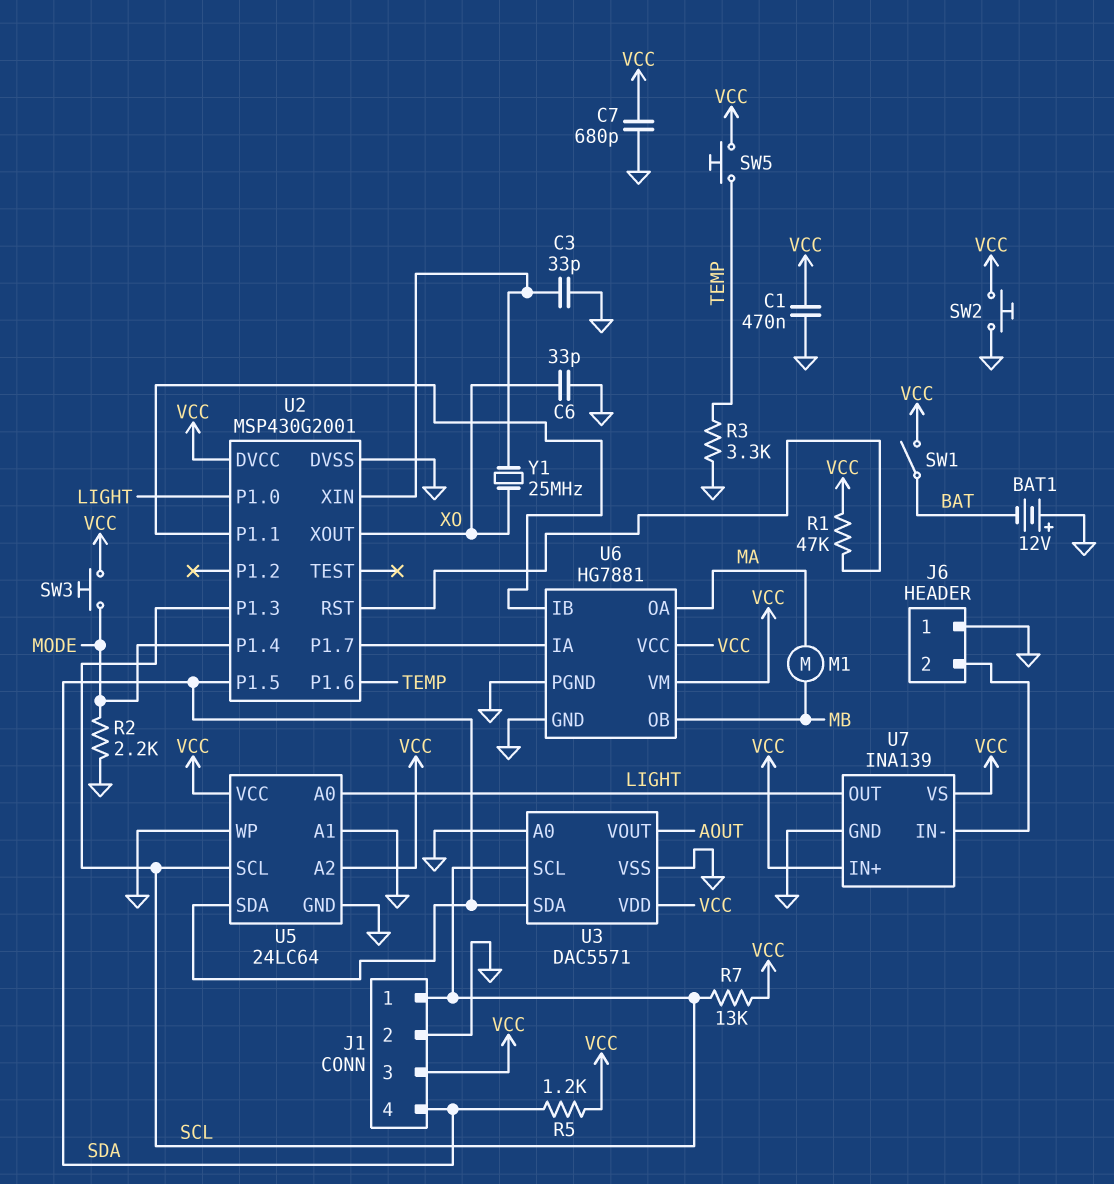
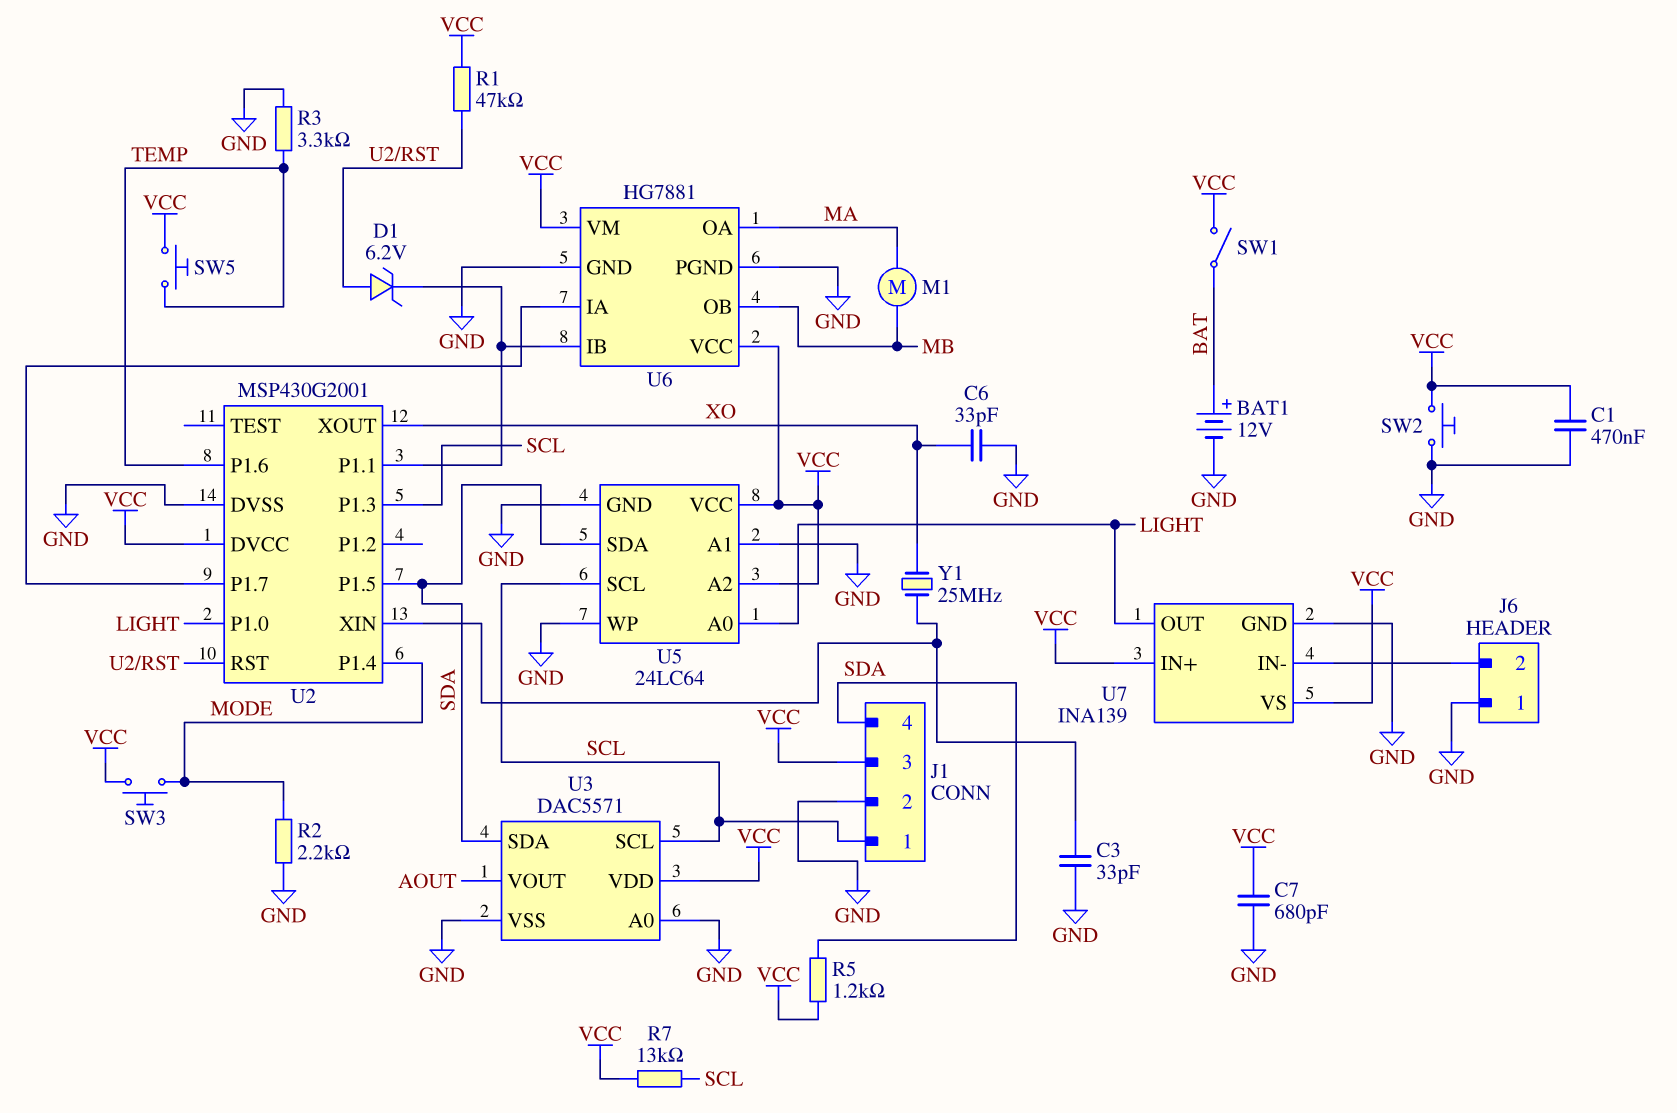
BAT1: 12V (plus GND, minus BAT) -> 12V (plus BAT, minus GND)
D1: none -> zener 6.2V (A U2/RST, K U2/P1.1)

